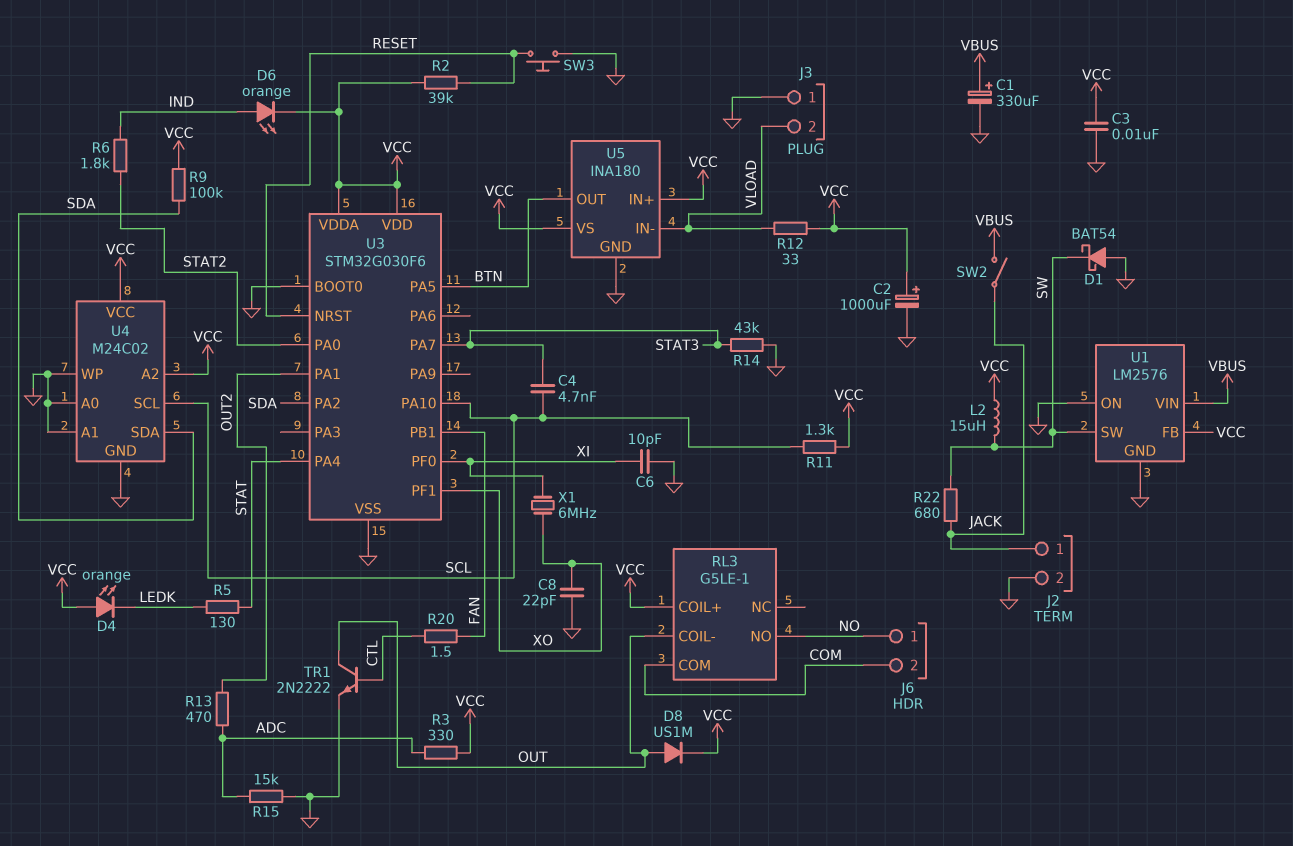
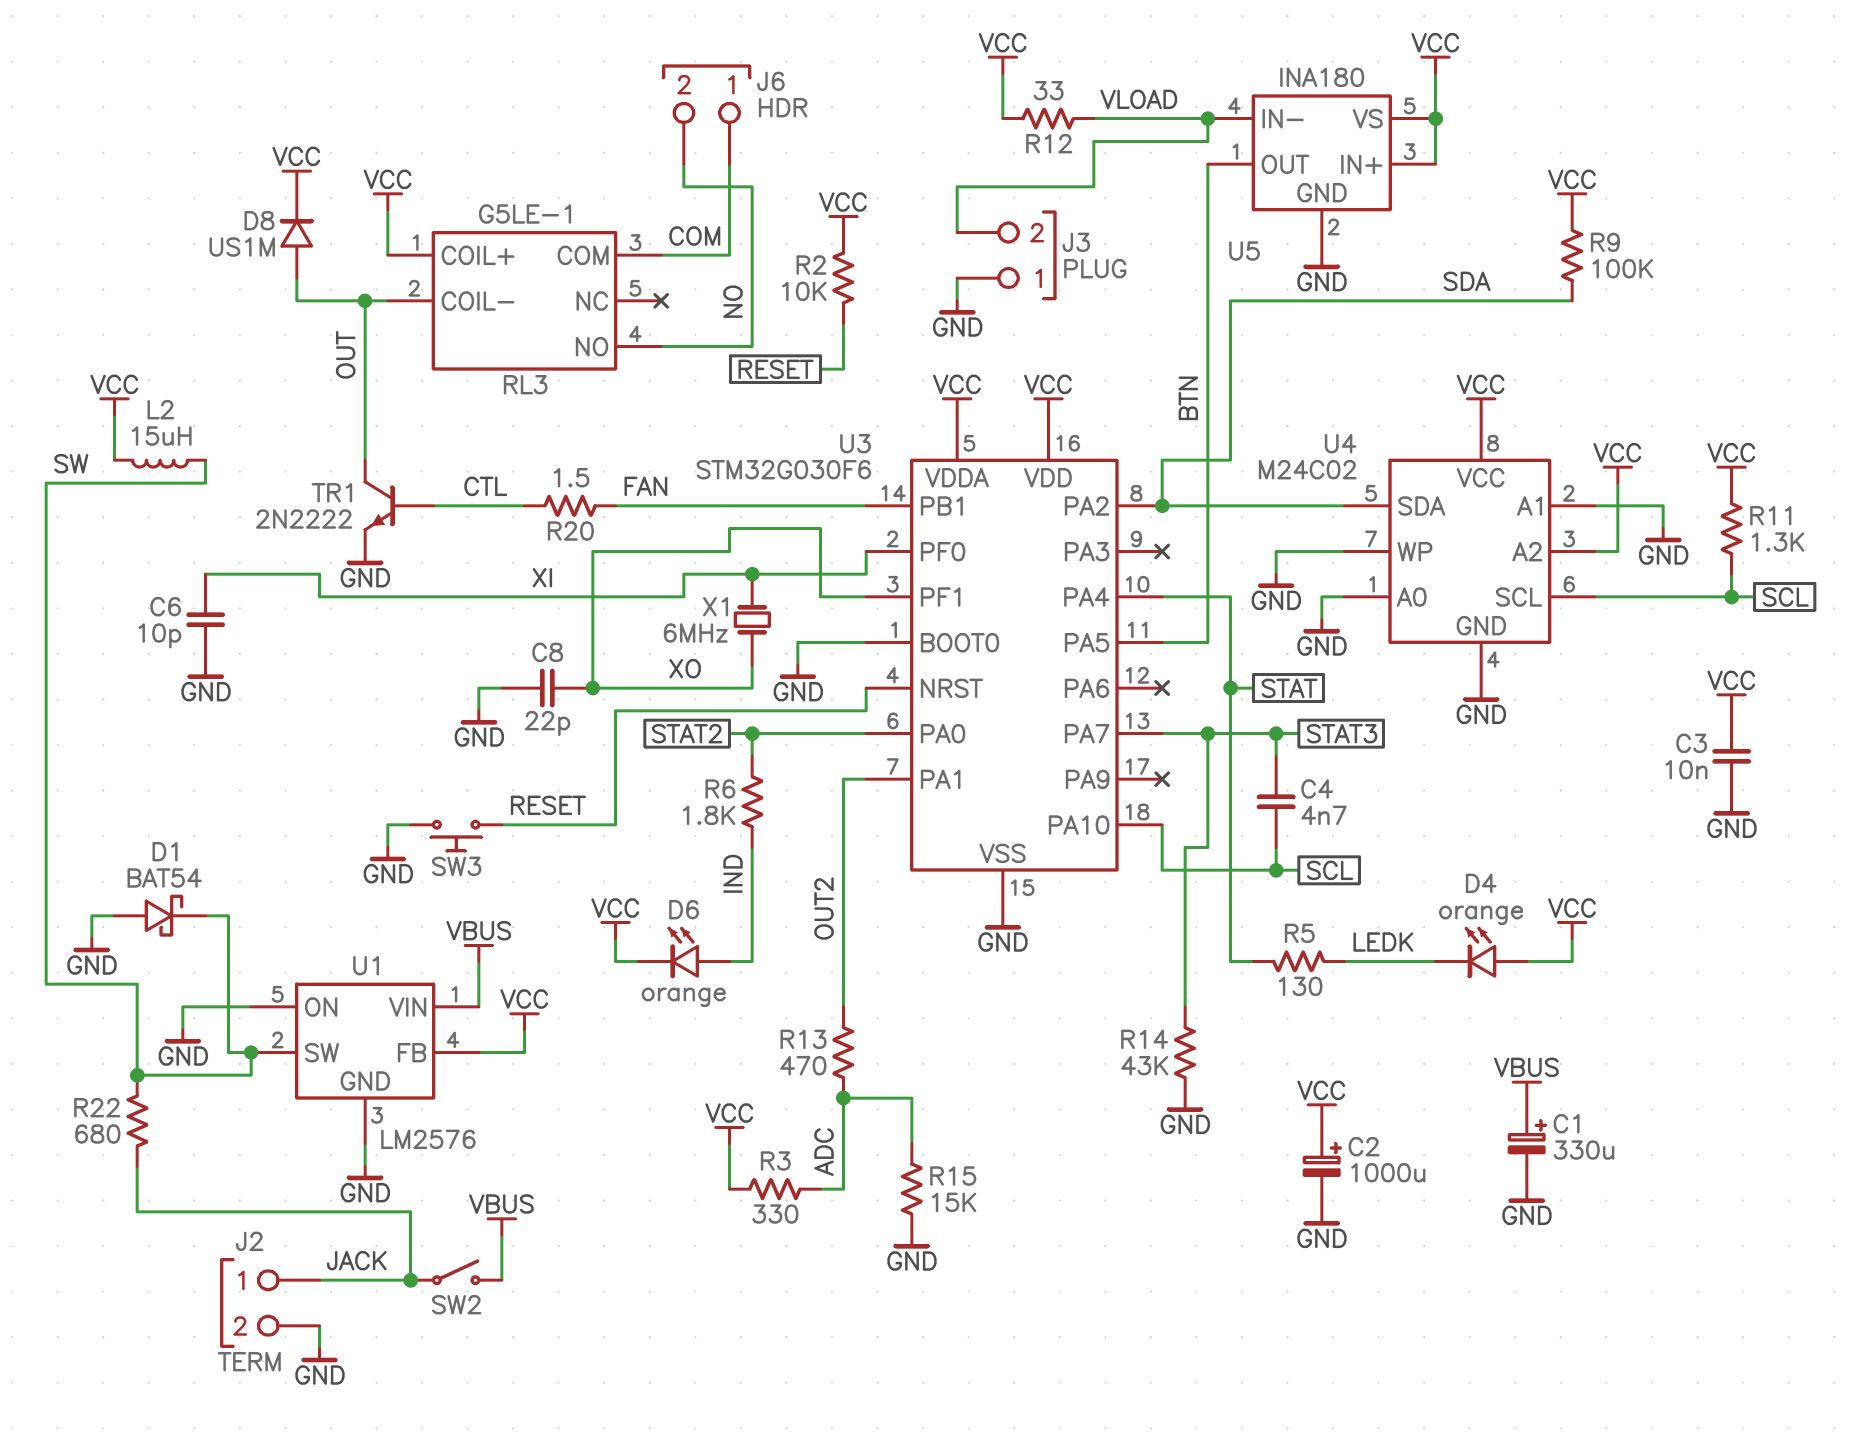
J6 pin 1: NO -> COM
J6 pin 2: COM -> NO
R2: 39k (RESET, VCC) -> 10k (RESET, VCC)

